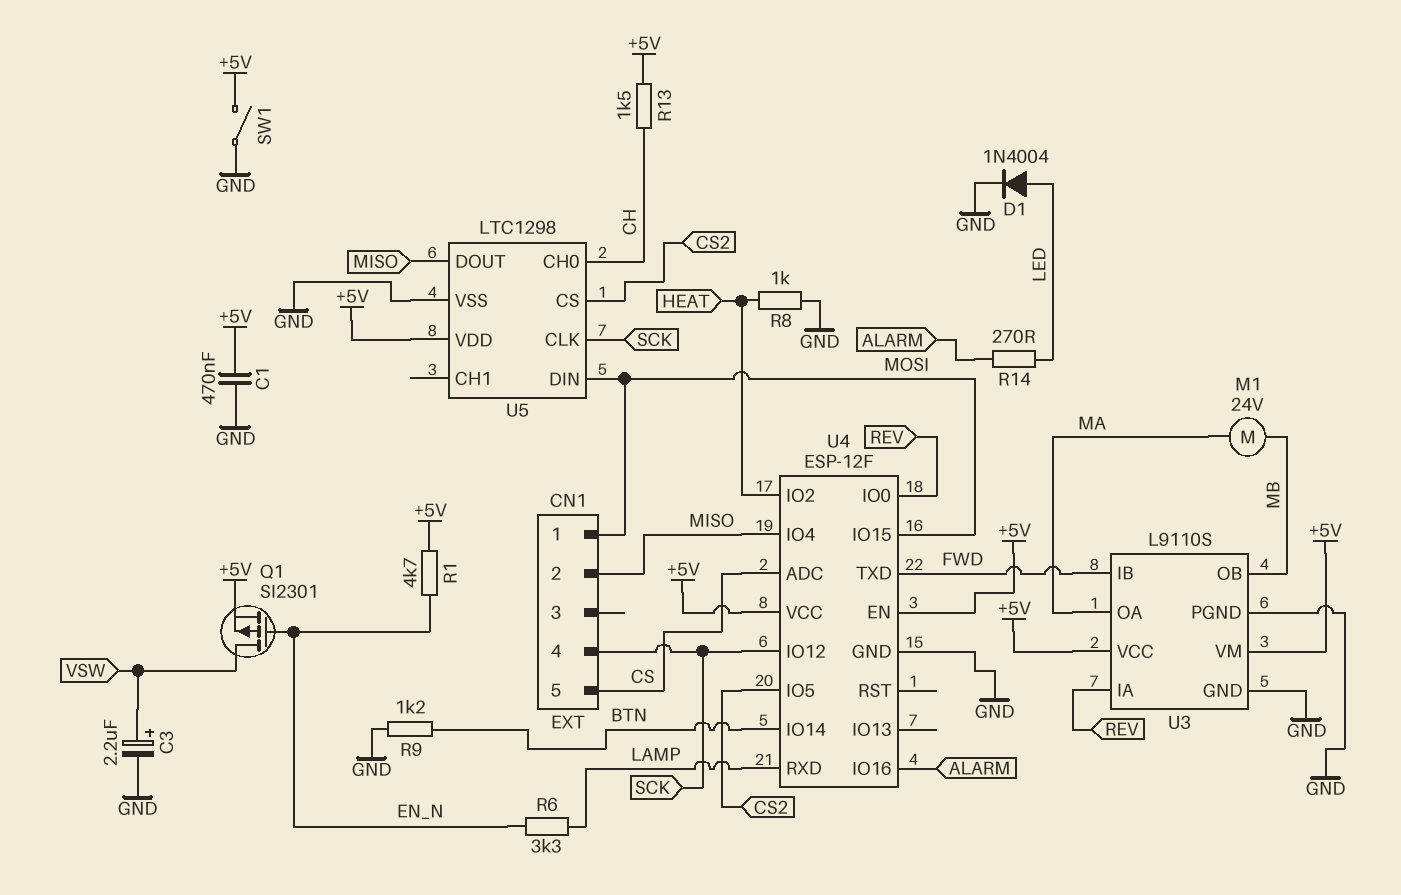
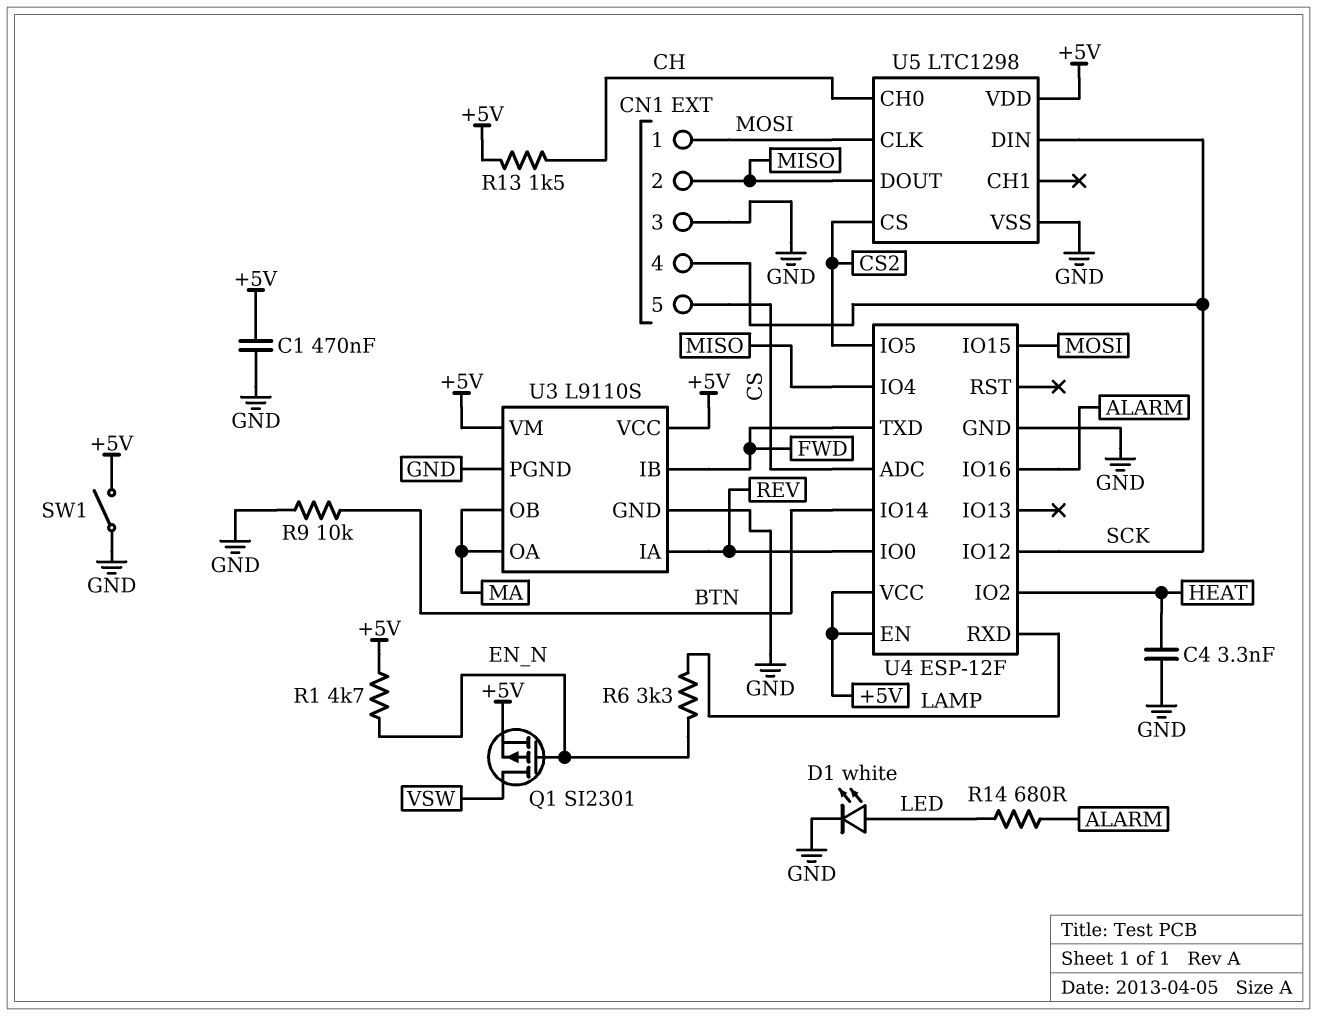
C3: 2.2uF (plus VSW, minus GND) -> none
C4: none -> 3.3nF (GND, HEAT)
CN1 pin 3: none -> GND
D1: diode 1N4004 (A LED, K GND) -> LED white (A LED, K GND)
M1: motor 24V (MA, MB) -> none
R8: 1k (GND, HEAT) -> none
R9: 1.2k (BTN, GND) -> 10k (BTN, GND)
R14: 270 (ALARM, LED) -> 680 (ALARM, LED)
U3 pin OB: MB -> MA
U5 pin CLK: SCK -> MOSI
U5 pin DIN: MOSI -> SCK

